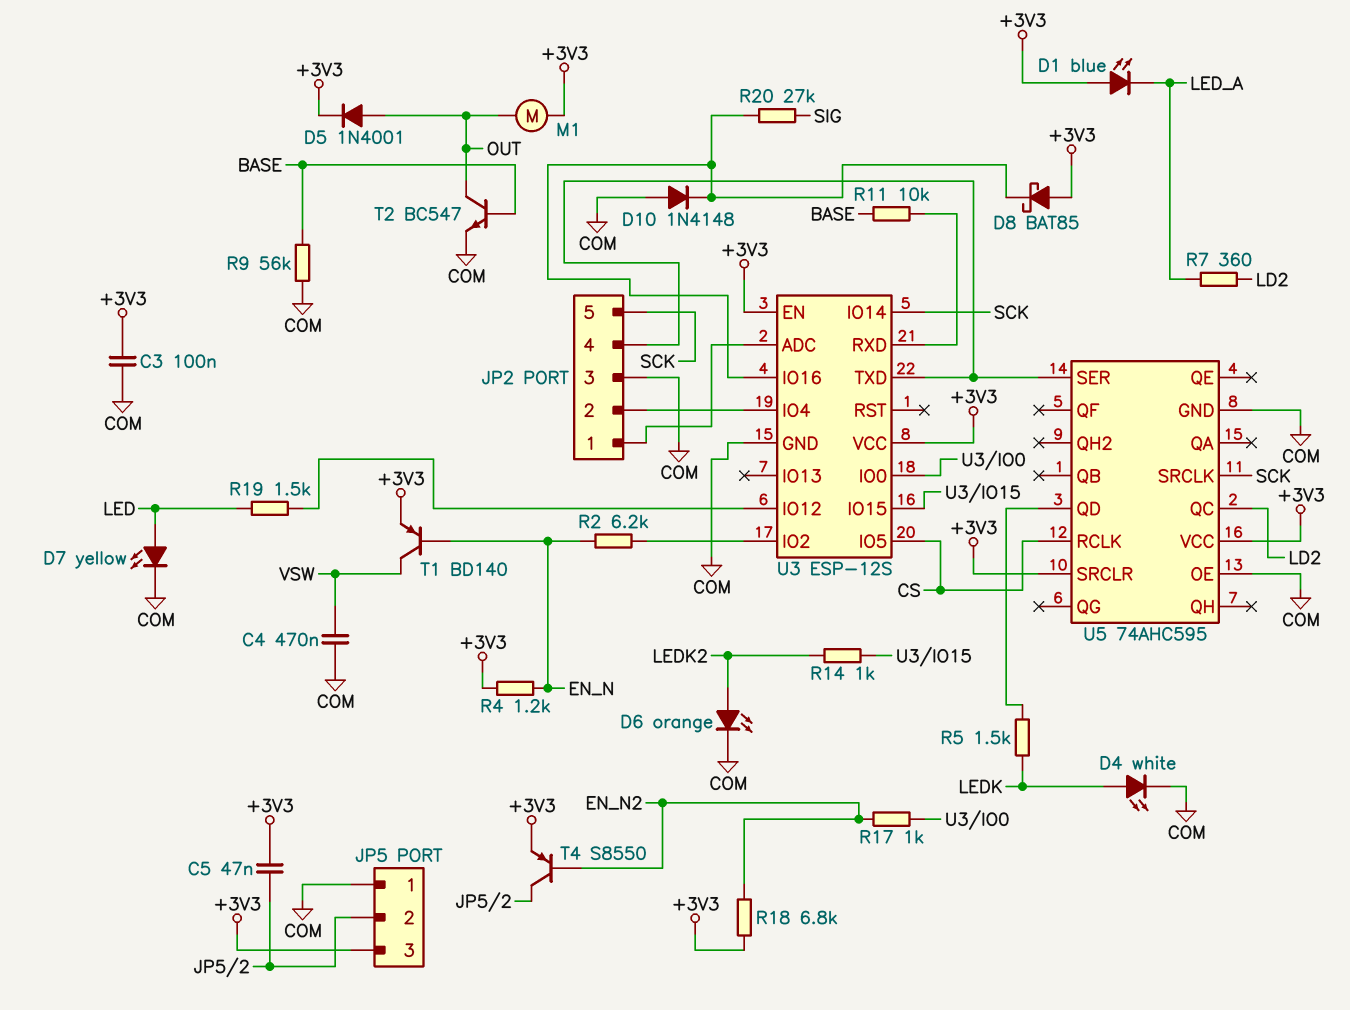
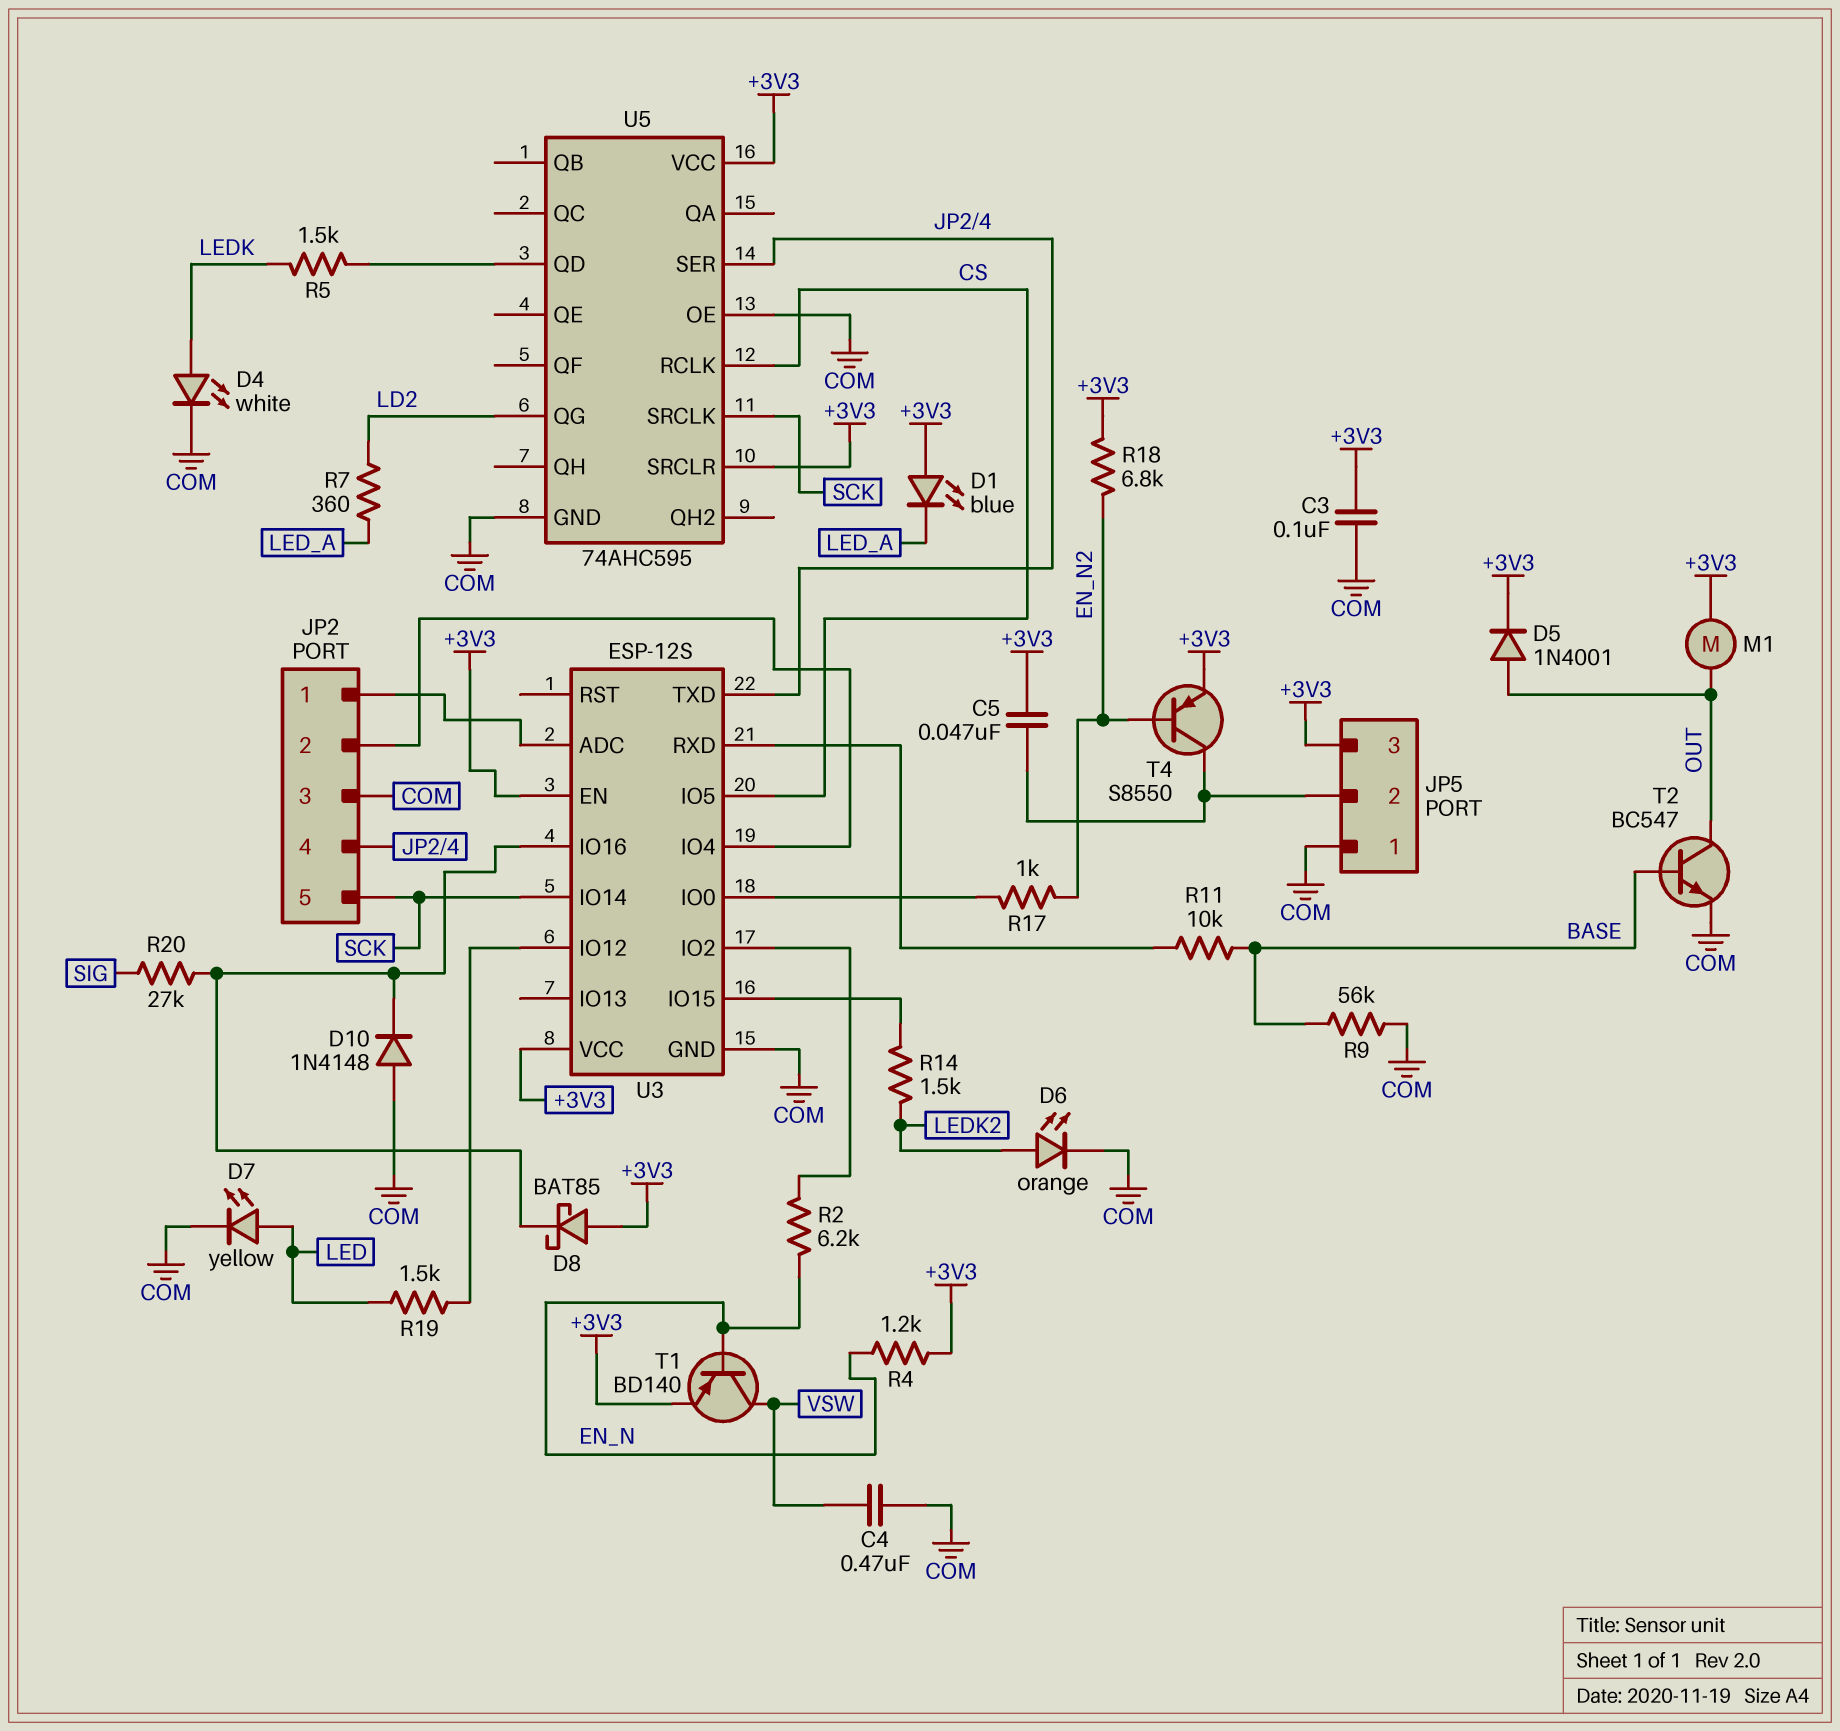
R14: 1k (LEDK2, U3/IO15) -> 1.5k (LEDK2, U3/IO15)
U5 pin QC: LD2 -> none
U5 pin QG: none -> LD2

